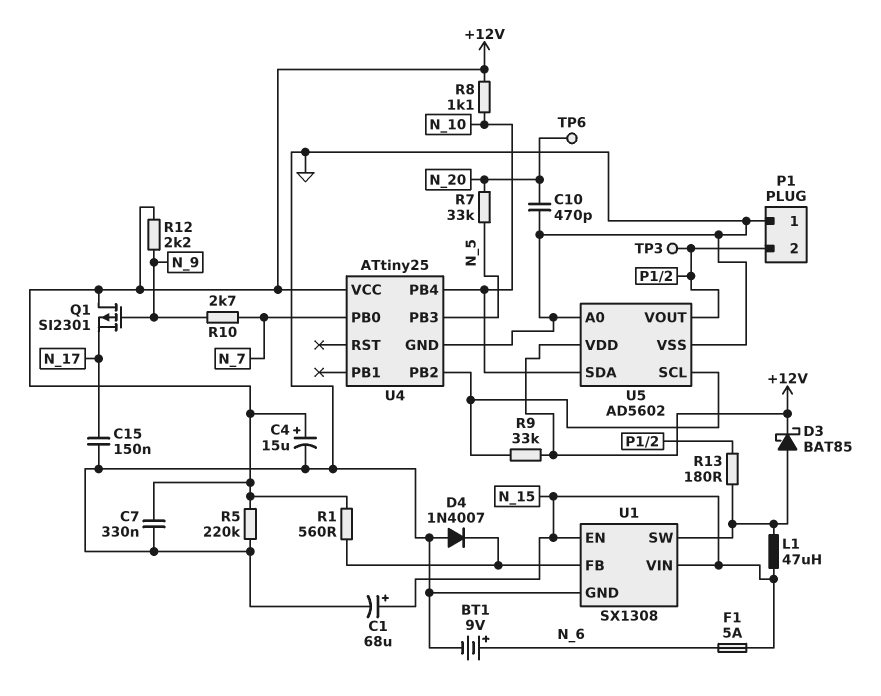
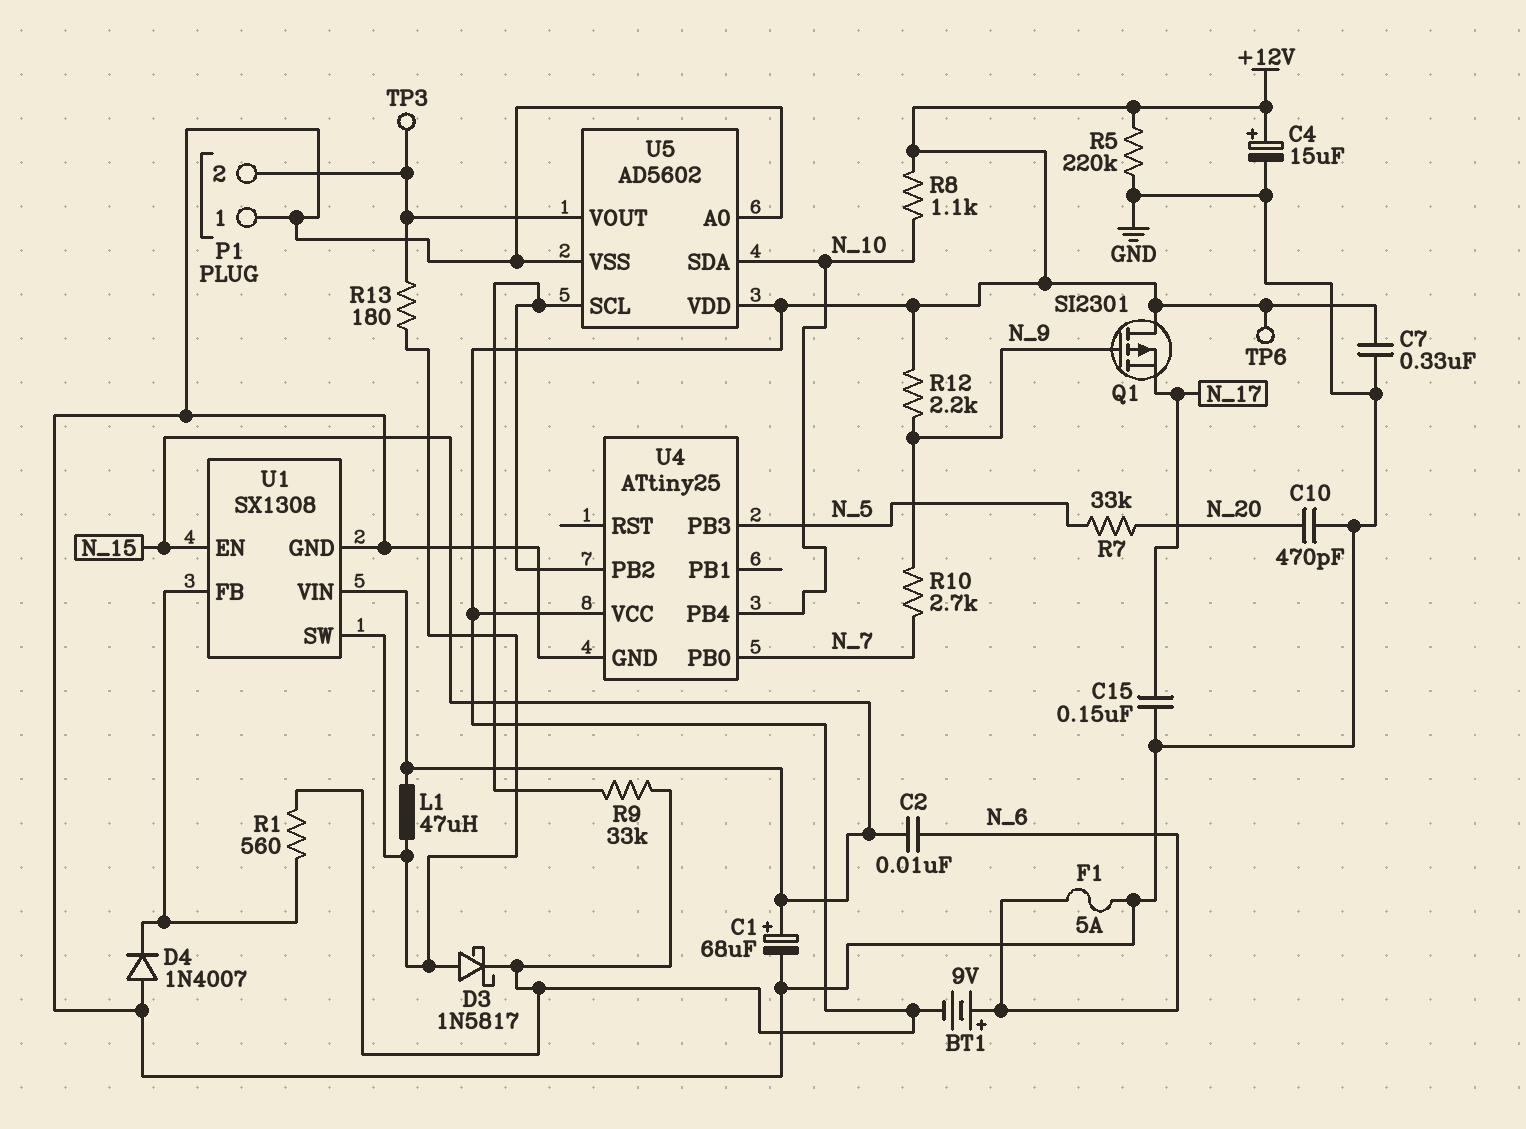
BT1: 9V (plus N_6, minus GND) -> 9V (plus N_6, minus +12V)
C2: none -> 10nF (N_6, N_15)
D3: schottky BAT85 (A U1/SW, K +12V) -> schottky 1N5817 (A U1/SW, K +12V)
F1: 5A (N_6, N_15) -> 5A (GND, N_6)
TP6: test point (N_20) -> test point (+12V)

